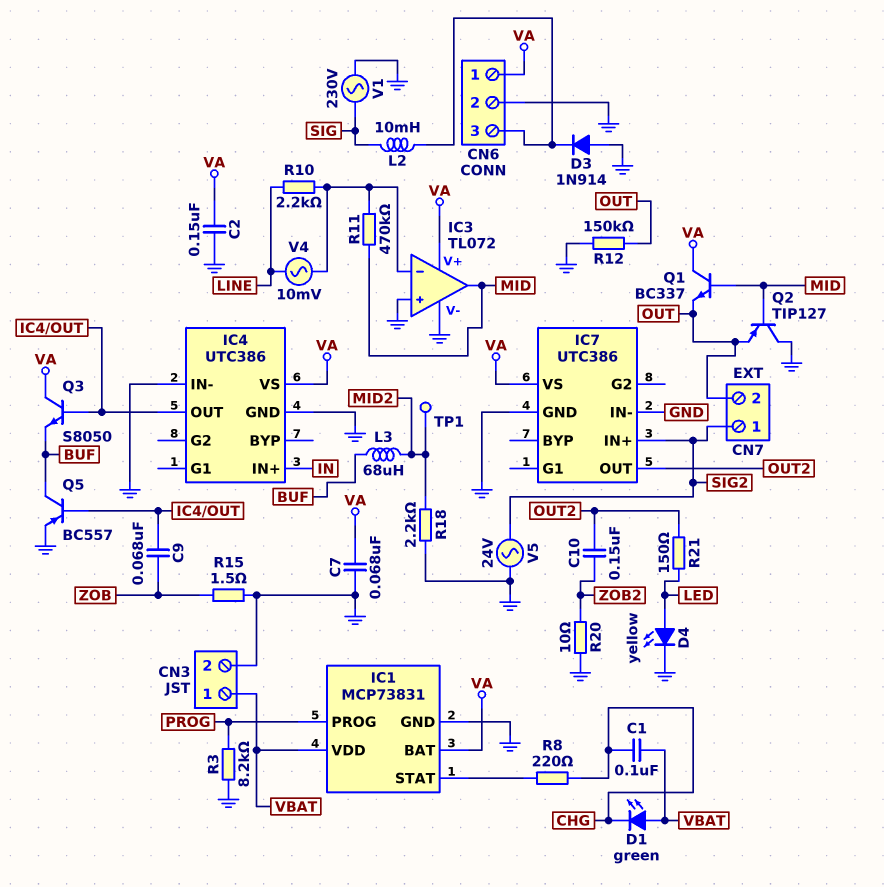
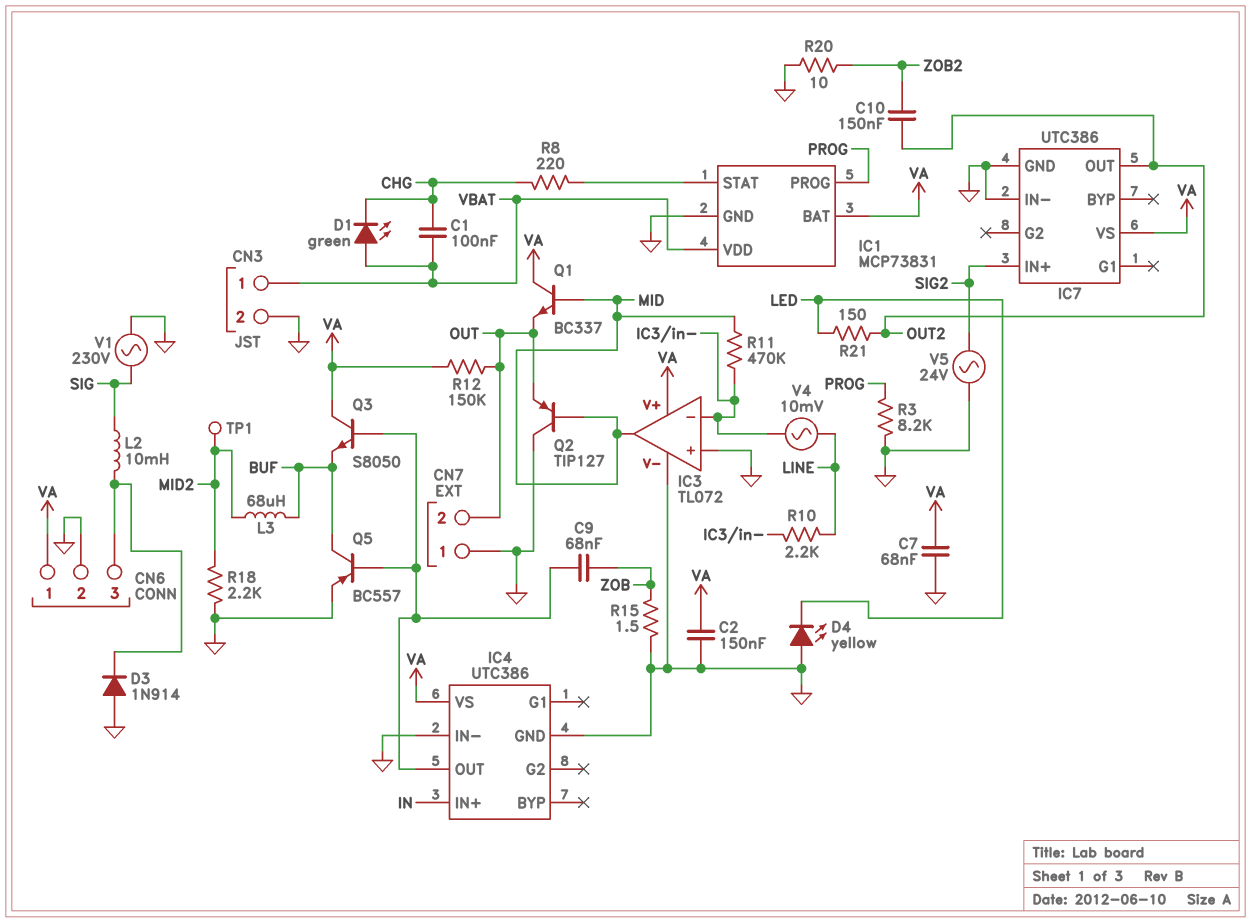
CN7 pin 1: SIG2 -> GND
D4: LED yellow (A LED, K GND) -> LED yellow (A GND, K LED)
R12: 150k (GND, OUT) -> 150k (OUT, VA)

